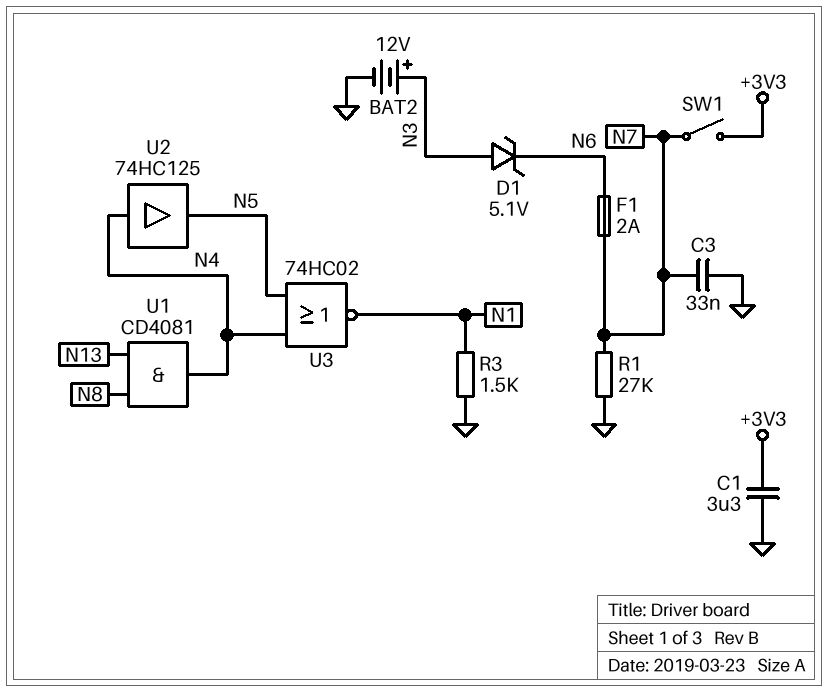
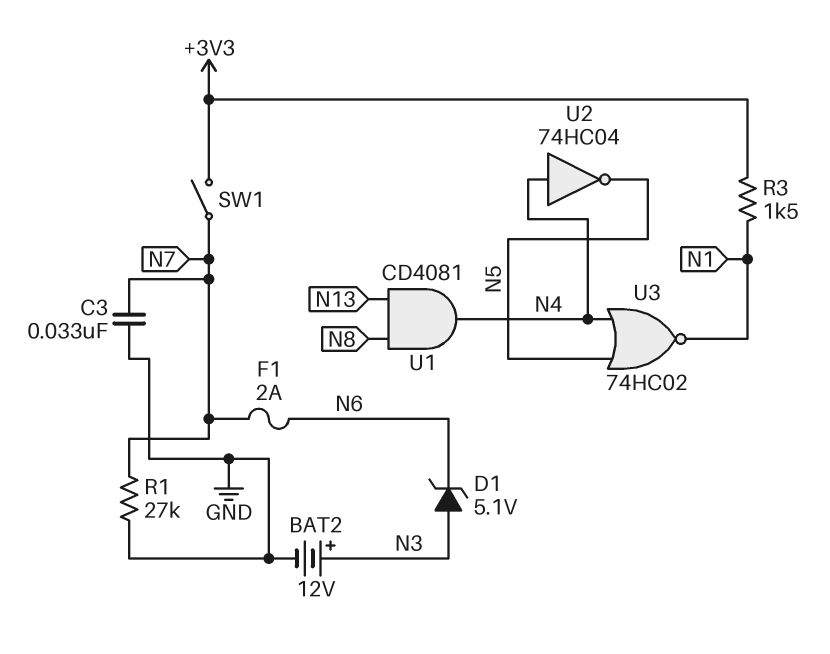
C1: 3.3uF (+3V3, GND) -> none
R3: 1.5k (GND, N1) -> 1.5k (+3V3, N1)
U2: buffer 74HC125 (in N4, out N5) -> NOT 74HC04 (in N4, out N5)

